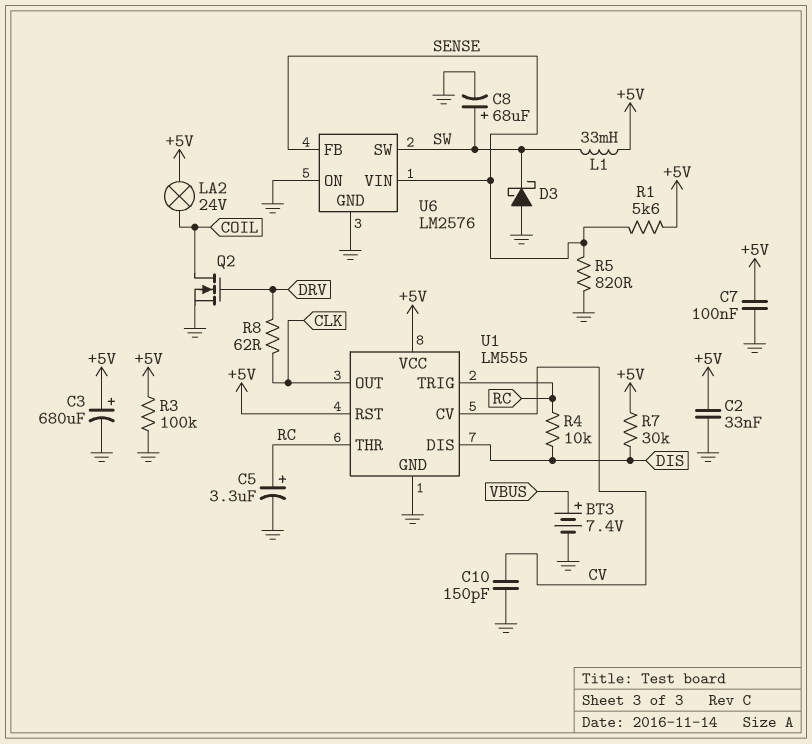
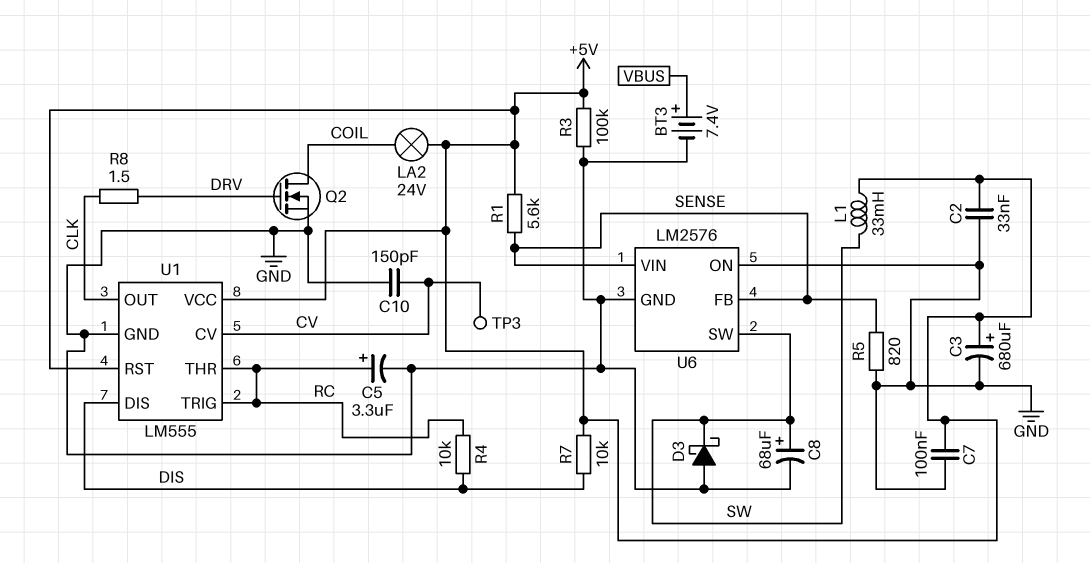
R7: 30k (+5V, DIS) -> 10k (+5V, DIS)
R8: 62 (CLK, DRV) -> 1.5 (CLK, DRV)
TP3: none -> test point (CV)

